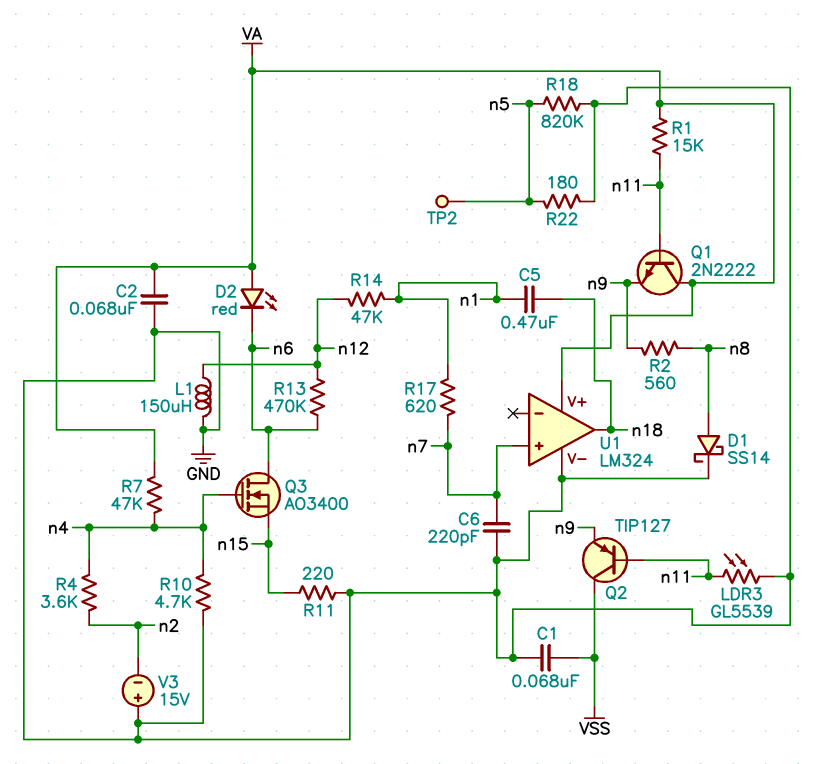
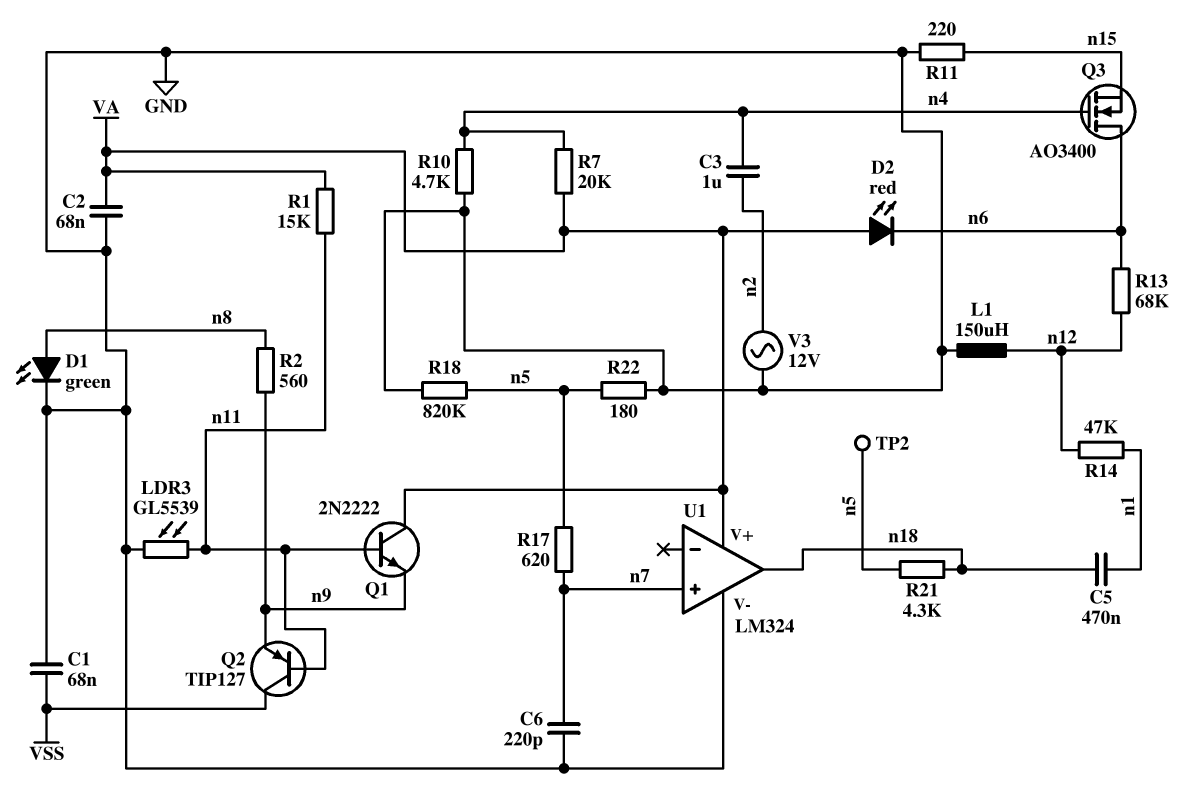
C3: none -> 1uF (n2, n4)
D1: schottky SS14 (A n8, K GND) -> LED green (A n8, K GND)
R4: 3.6k (n2, n4) -> none
R7: 47k (VA, n4) -> 20k (VA, n4)
R13: 470k (n6, n12) -> 68k (n6, n12)
R17: 620 (n1, n7) -> 620 (n5, n7)
R21: none -> 4.3k (n5, n18)
V3: 15V (plus GND, minus n2) -> AC 12V (GND, n2)

